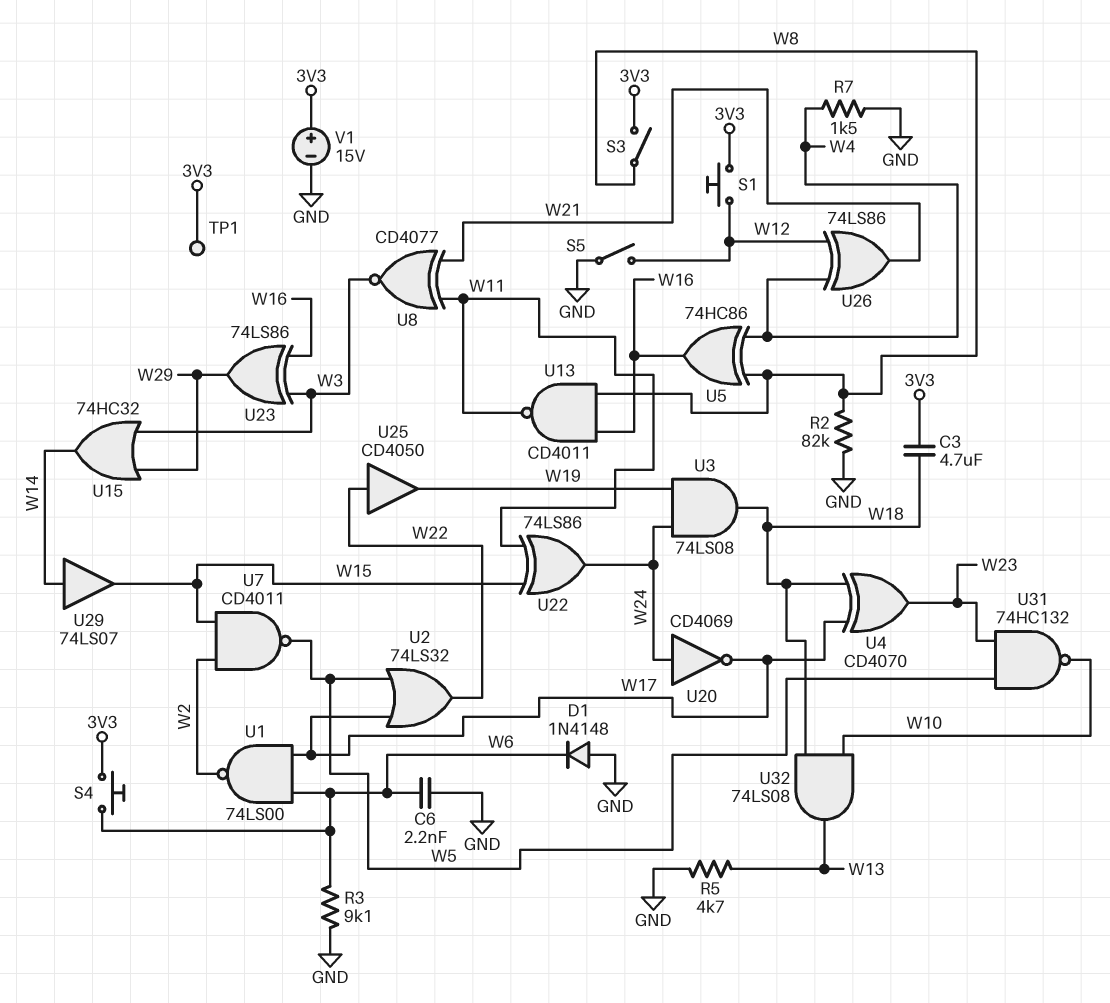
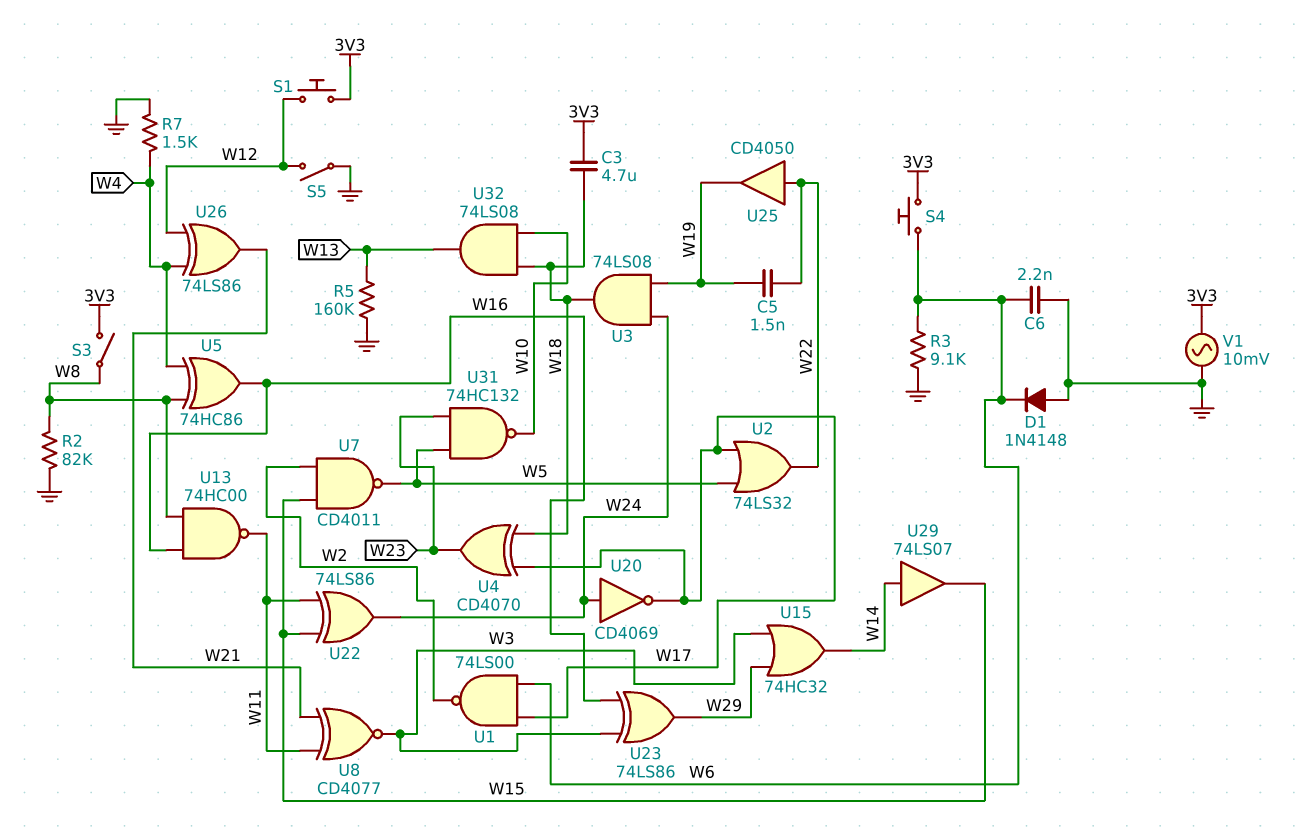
C5: none -> 1.5nF (W19, W22)
R5: 4.7k (GND, W13) -> 160k (GND, W13)
TP1: test point (3V3) -> none
U13: NAND CD4011 (in W8, in W16, out W11) -> NAND 74HC00 (in W8, in W16, out W11)
V1: 15V (plus 3V3, minus GND) -> AC 10mV (3V3, GND)

